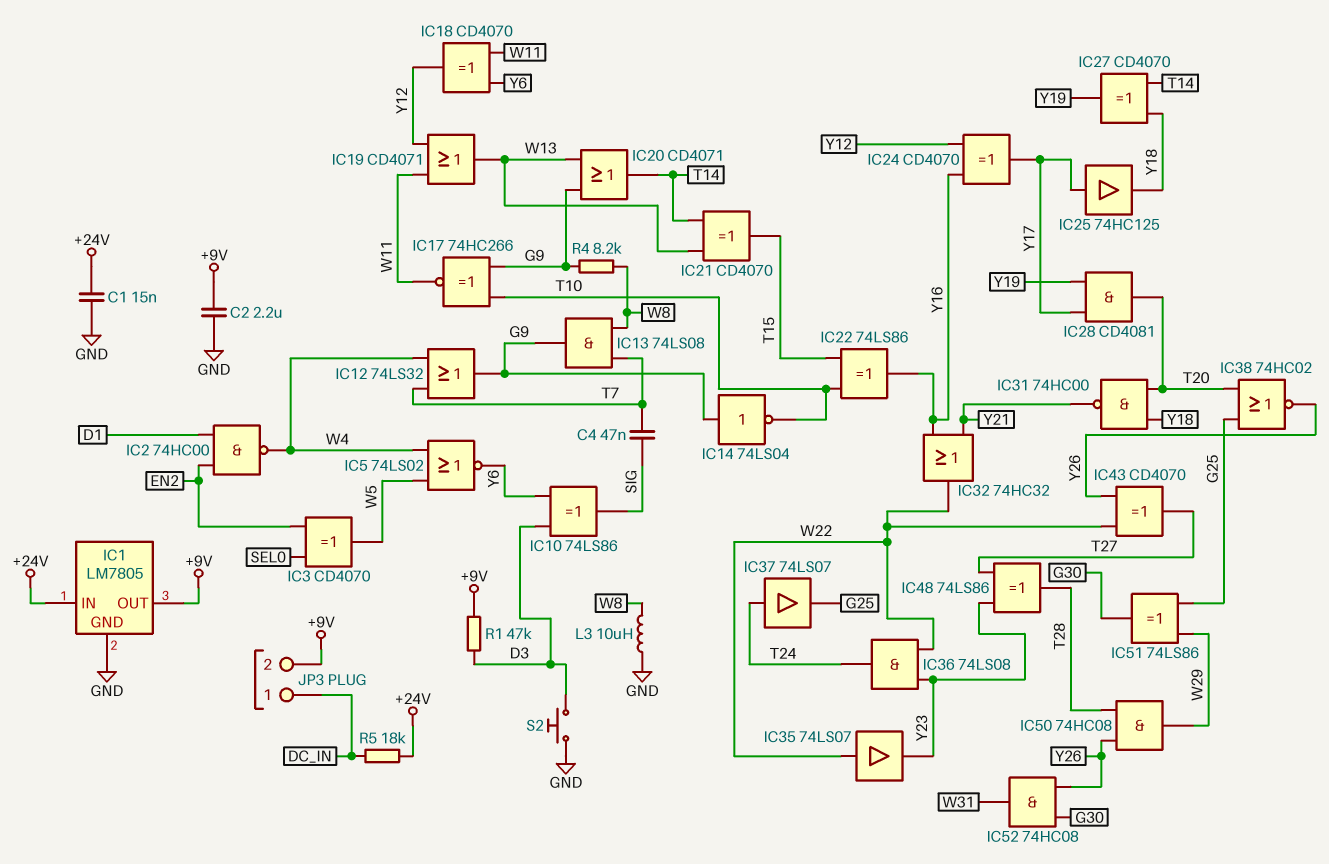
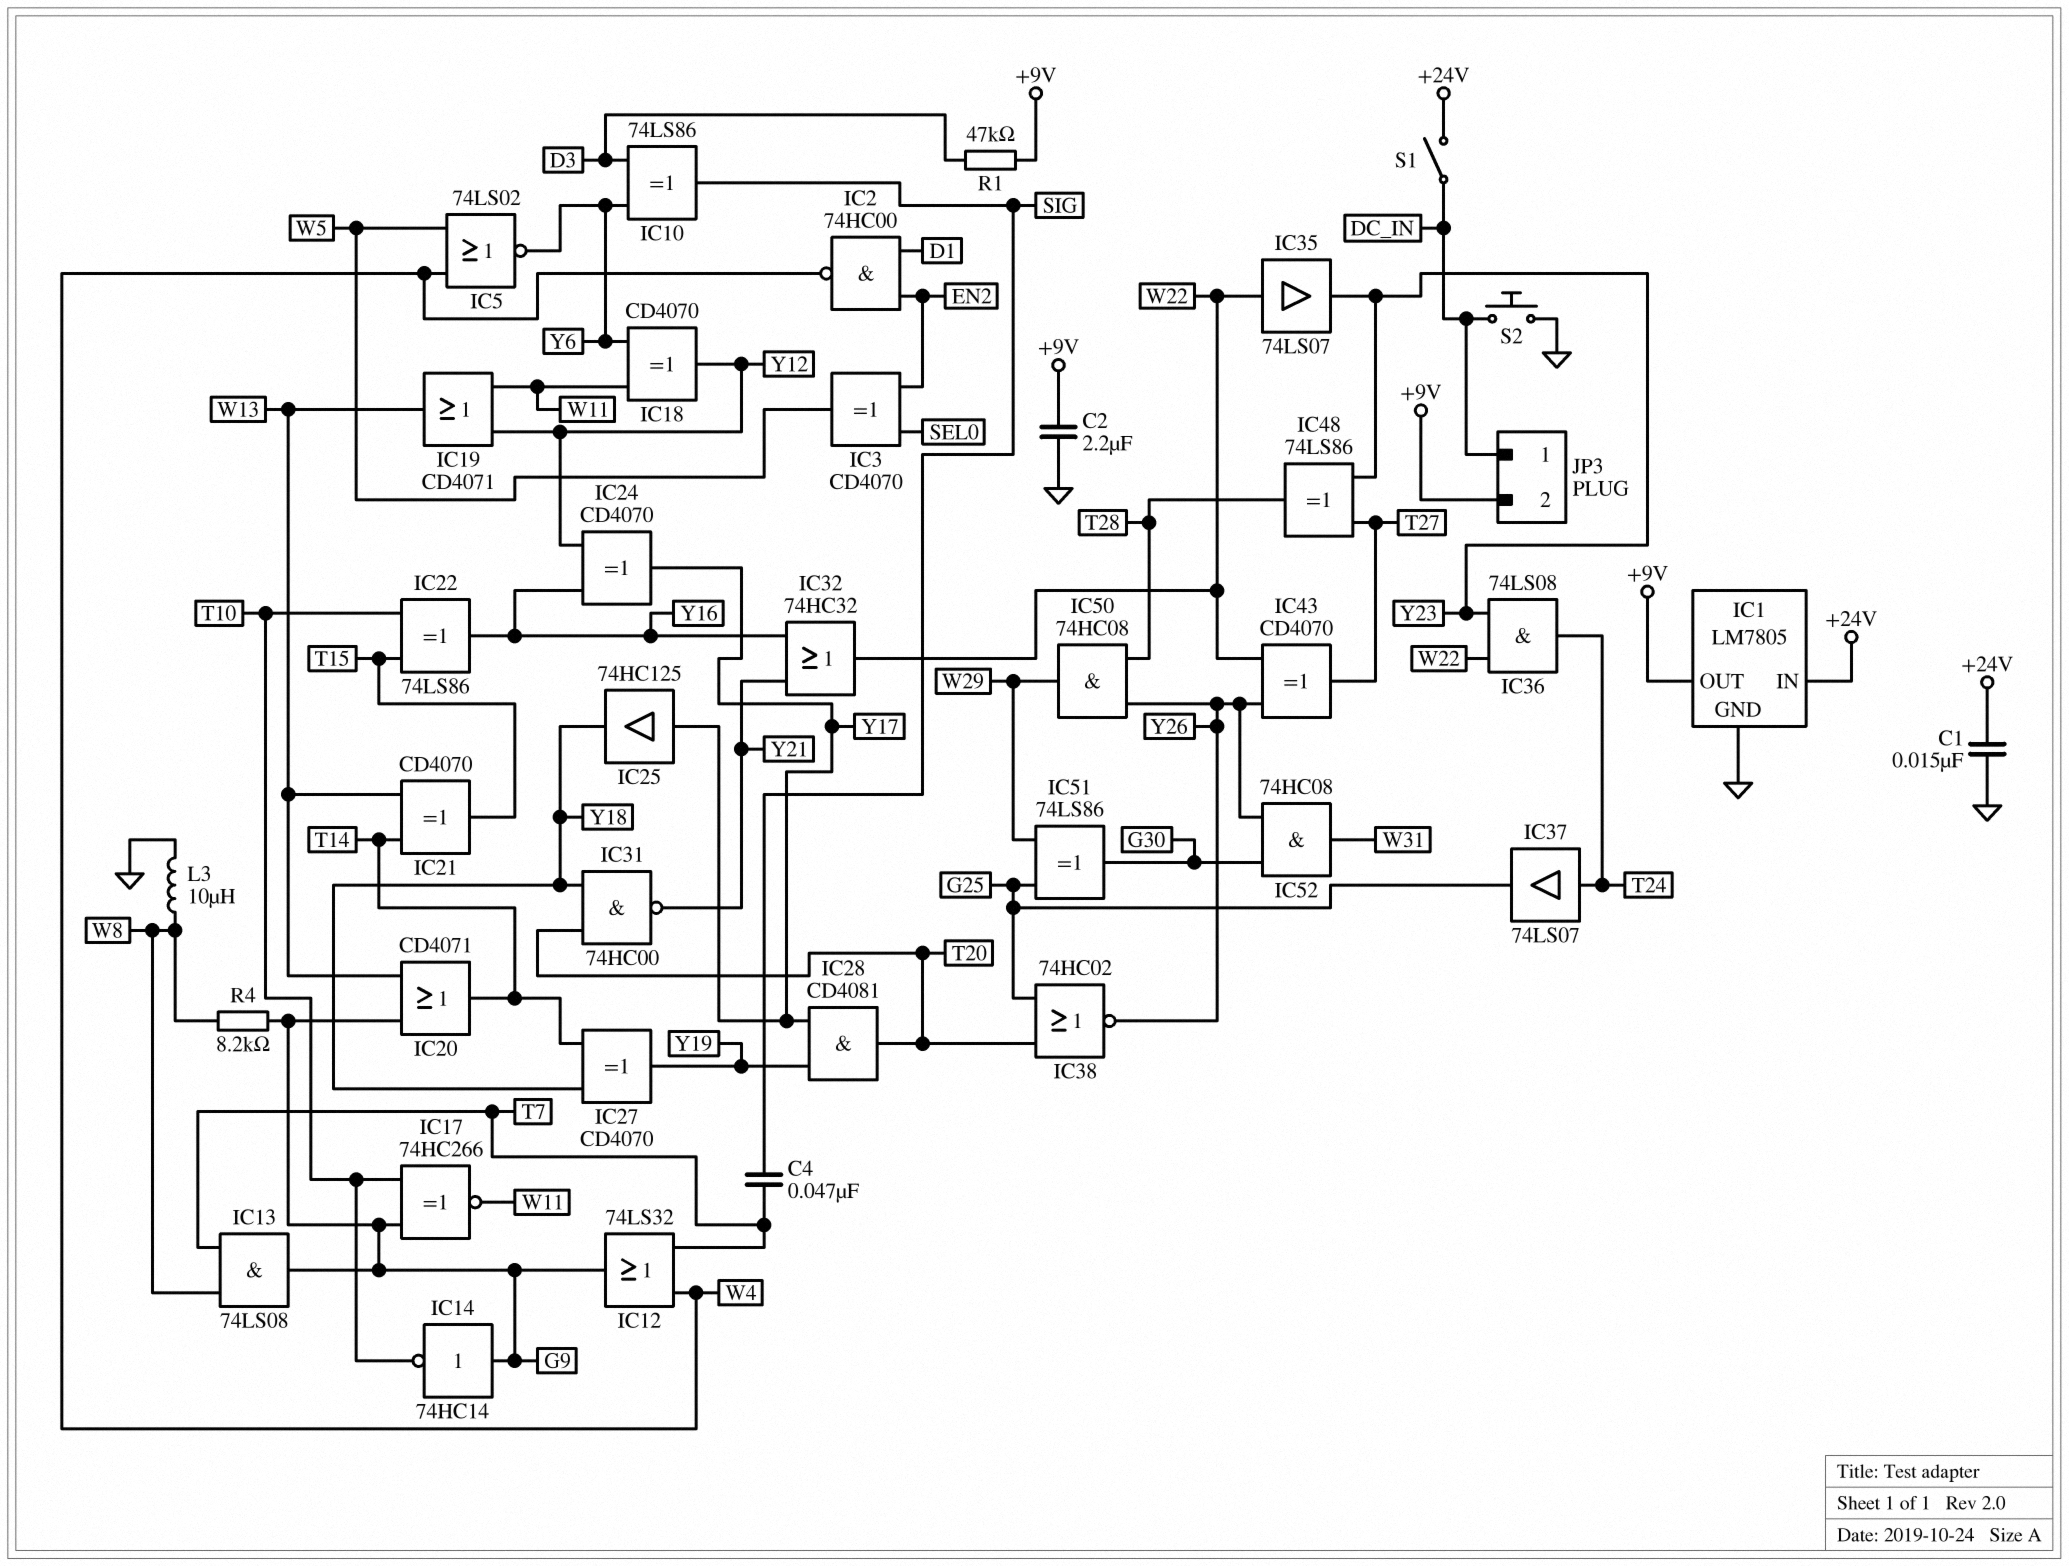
IC14: NOT 74LS04 (in G9, out T10) -> NOT 74HC14 (in G9, out T10)
R5: 18k (+24V, DC_IN) -> none
S1: none -> switch (+24V, DC_IN)
S2: button (D3, GND) -> button (DC_IN, GND)

